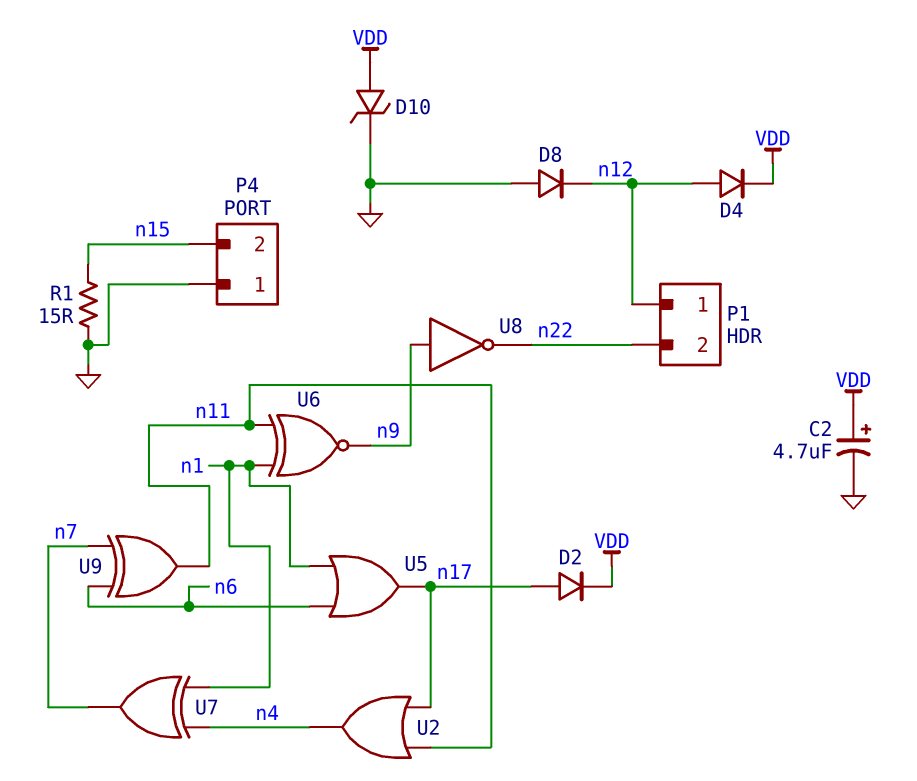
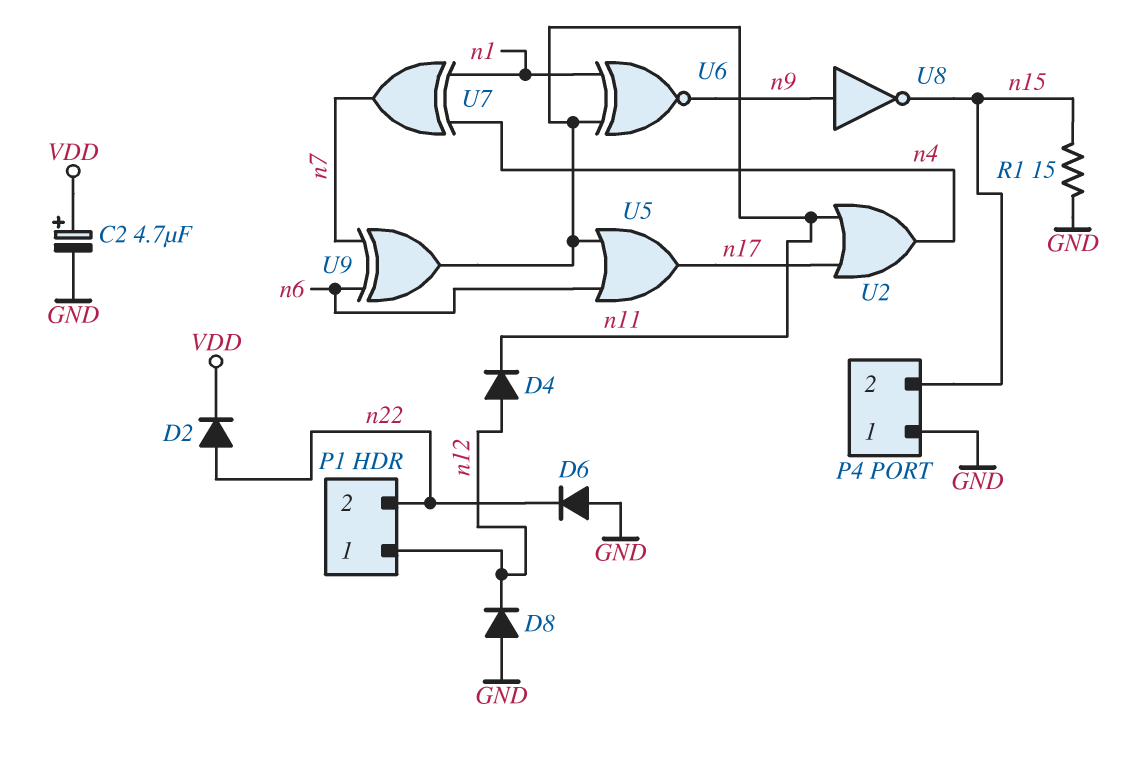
D2: diode (A n17, K VDD) -> diode (A n22, K VDD)
D4: diode (A n12, K VDD) -> diode (A n12, K n11)
D6: none -> diode (A GND, K n22)
D10: zener (A VDD, K GND) -> none
U5: OR (in n1, in n6, out n17) -> OR (in n6, in n11, out n17)
U8: NOT (in n9, out n22) -> NOT (in n9, out n15)

